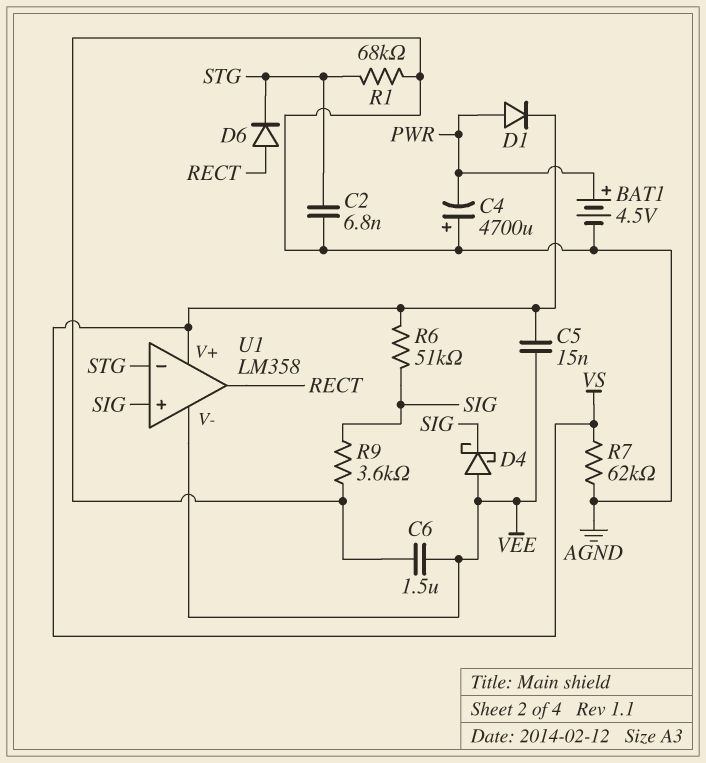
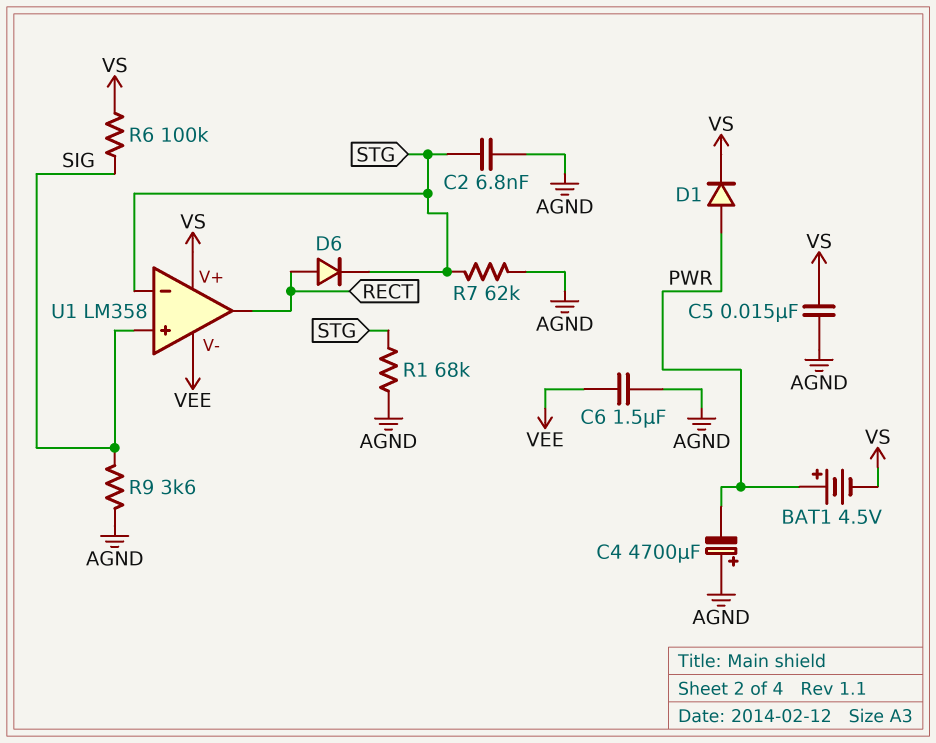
BAT1: 4.5V (plus PWR, minus AGND) -> 4.5V (plus PWR, minus VS)
C5: 15nF (VEE, VS) -> 15nF (AGND, VS)
D4: schottky (A VEE, K SIG) -> none
R6: 51k (SIG, VS) -> 100k (SIG, VS)
R7: 62k (AGND, VS) -> 62k (AGND, STG)

